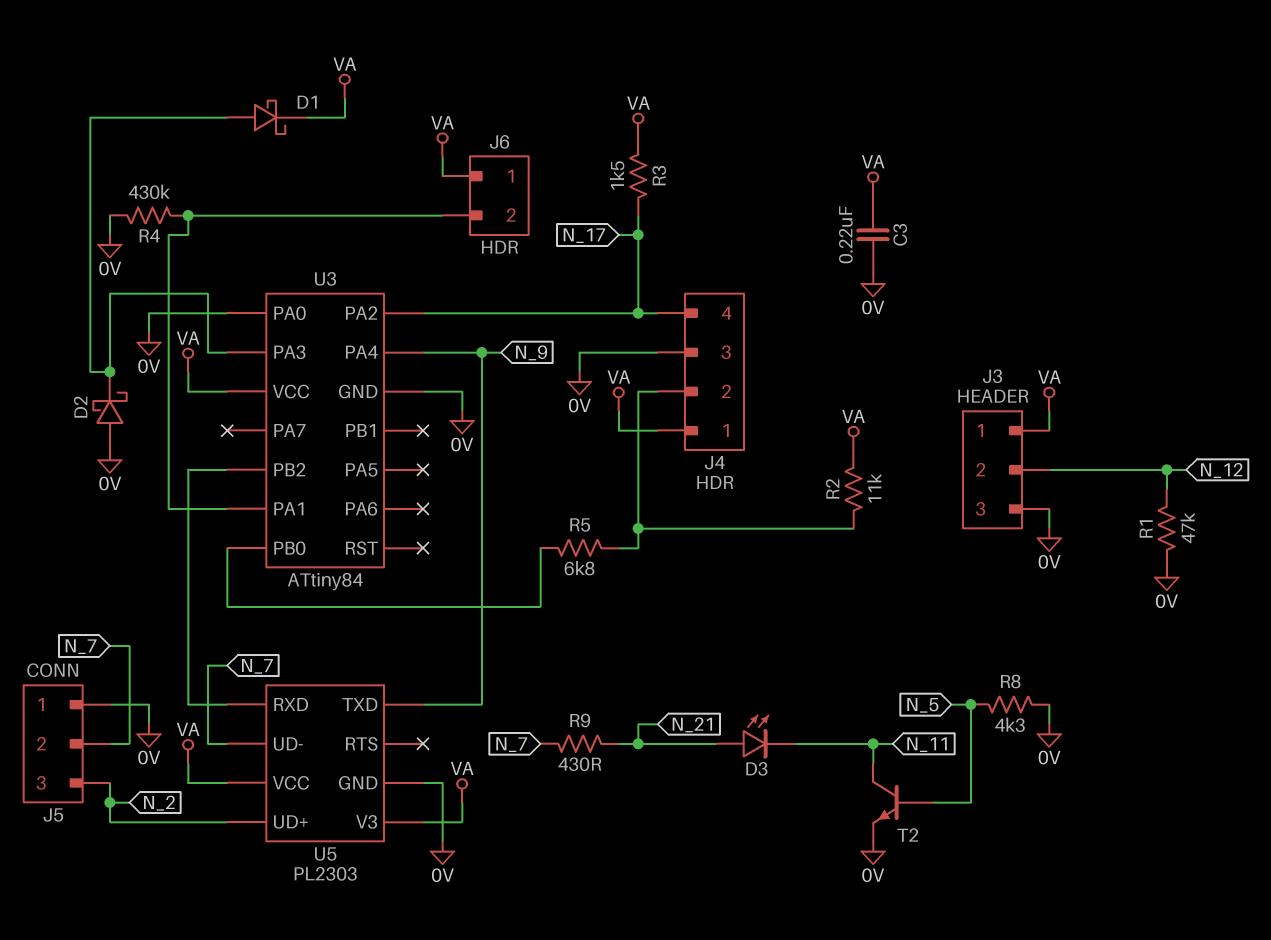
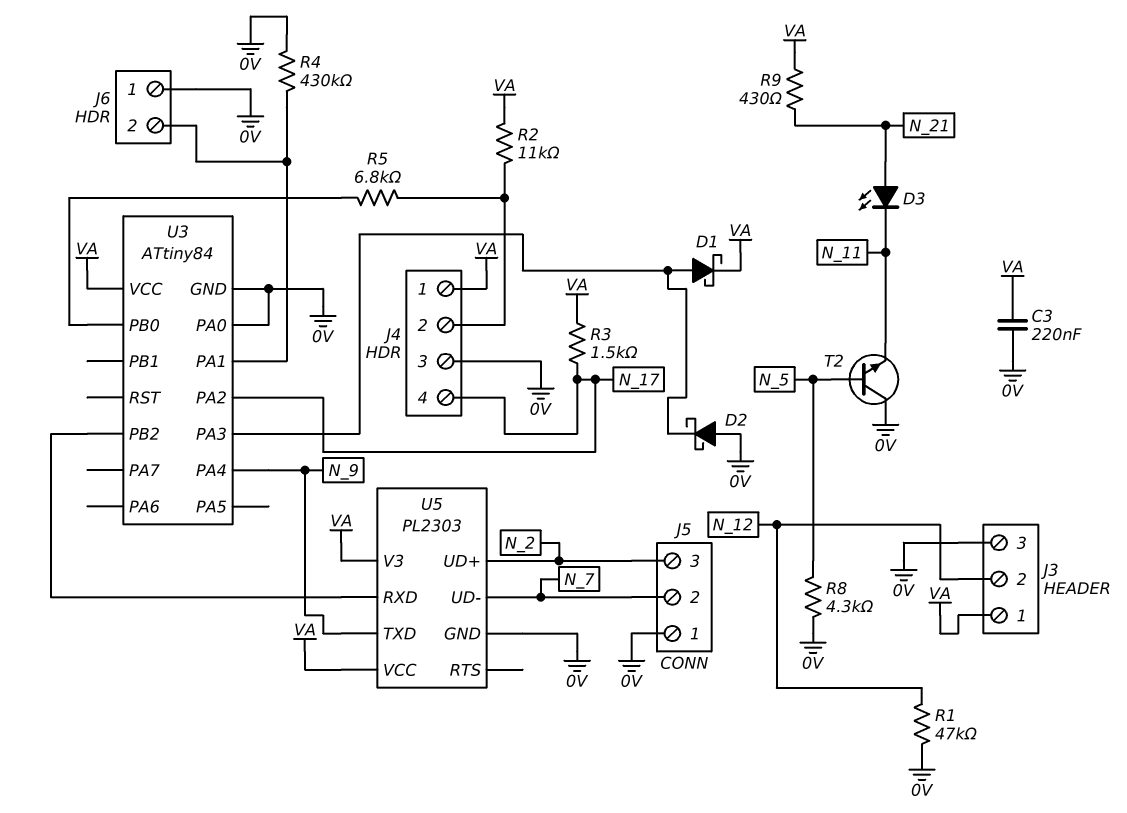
J6 pin 1: VA -> 0V
R9: 430 (N_7, N_21) -> 430 (N_21, VA)
T2: NPN (B N_5, C N_11, E 0V) -> NPN (B N_5, C 0V, E N_11)

